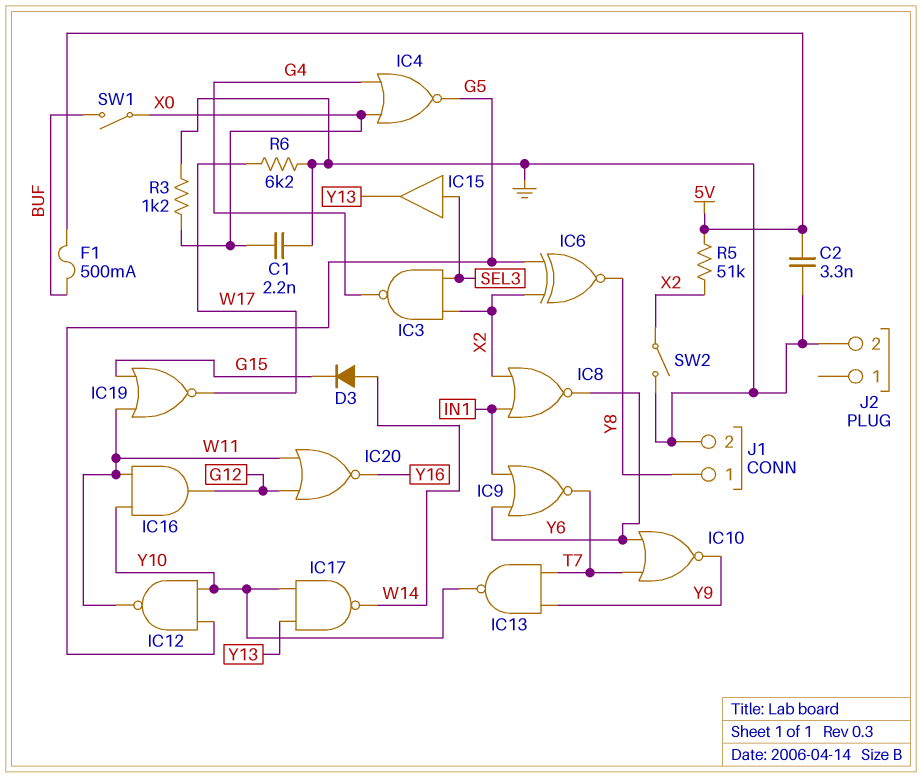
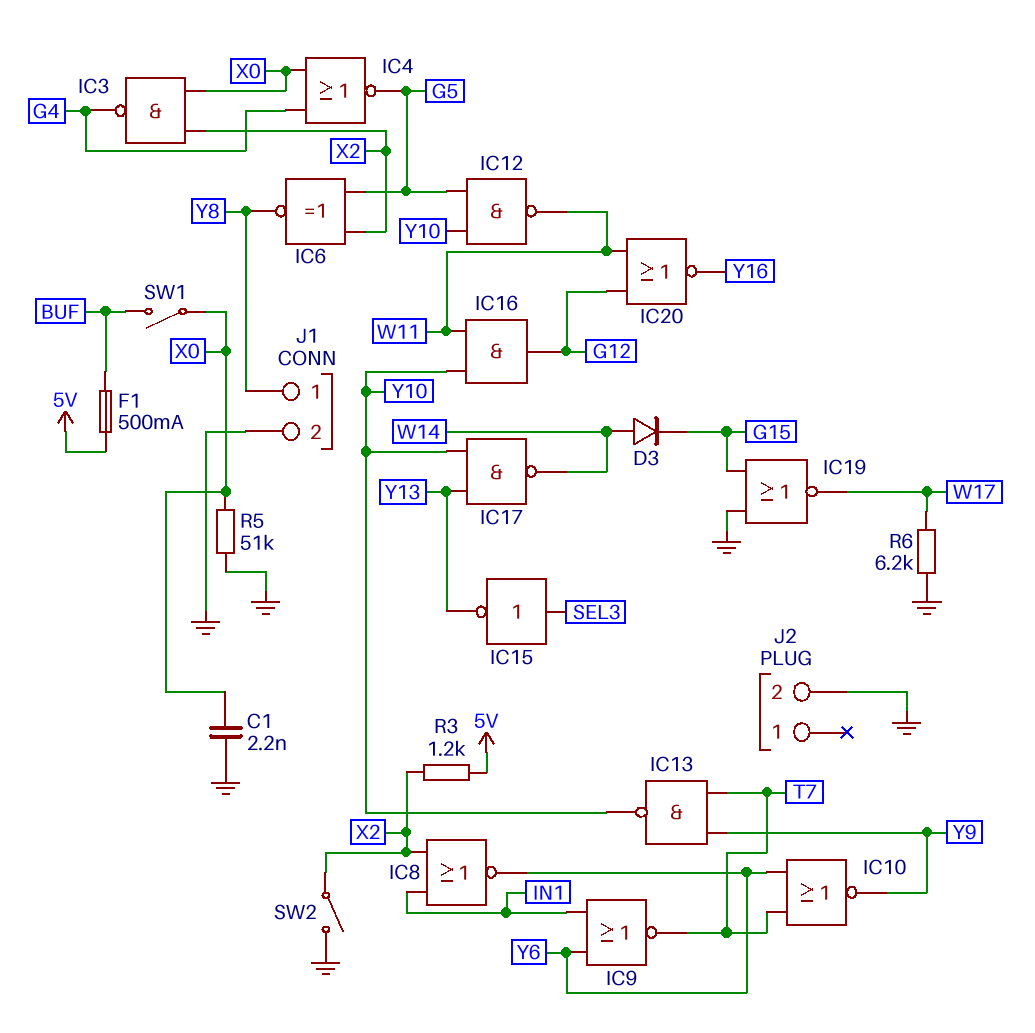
C2: 3.3nF (5V, GND) -> none
IC3: NAND (in SEL3, in X2, out G4) -> NAND (in X0, in X2, out G4)
IC15: buffer (in SEL3, out Y13) -> NOT (in SEL3, out Y13)
IC19: NOR (in G15, in W11, out W17) -> NOR (in G15, in GND, out W17)
R3: 1.2k (GND, X0) -> 1.2k (5V, X2)
R5: 51k (5V, X2) -> 51k (GND, X0)

